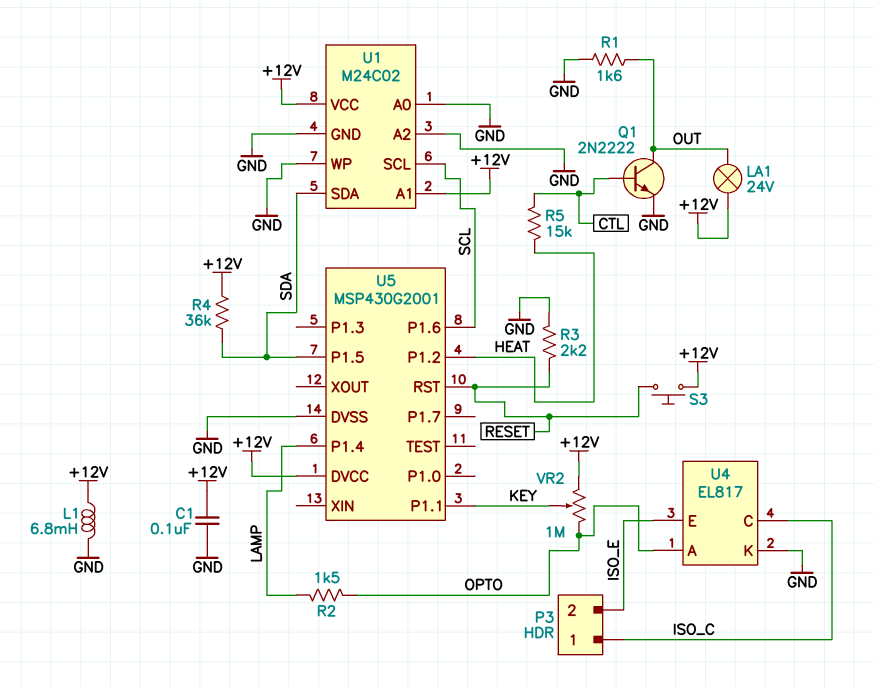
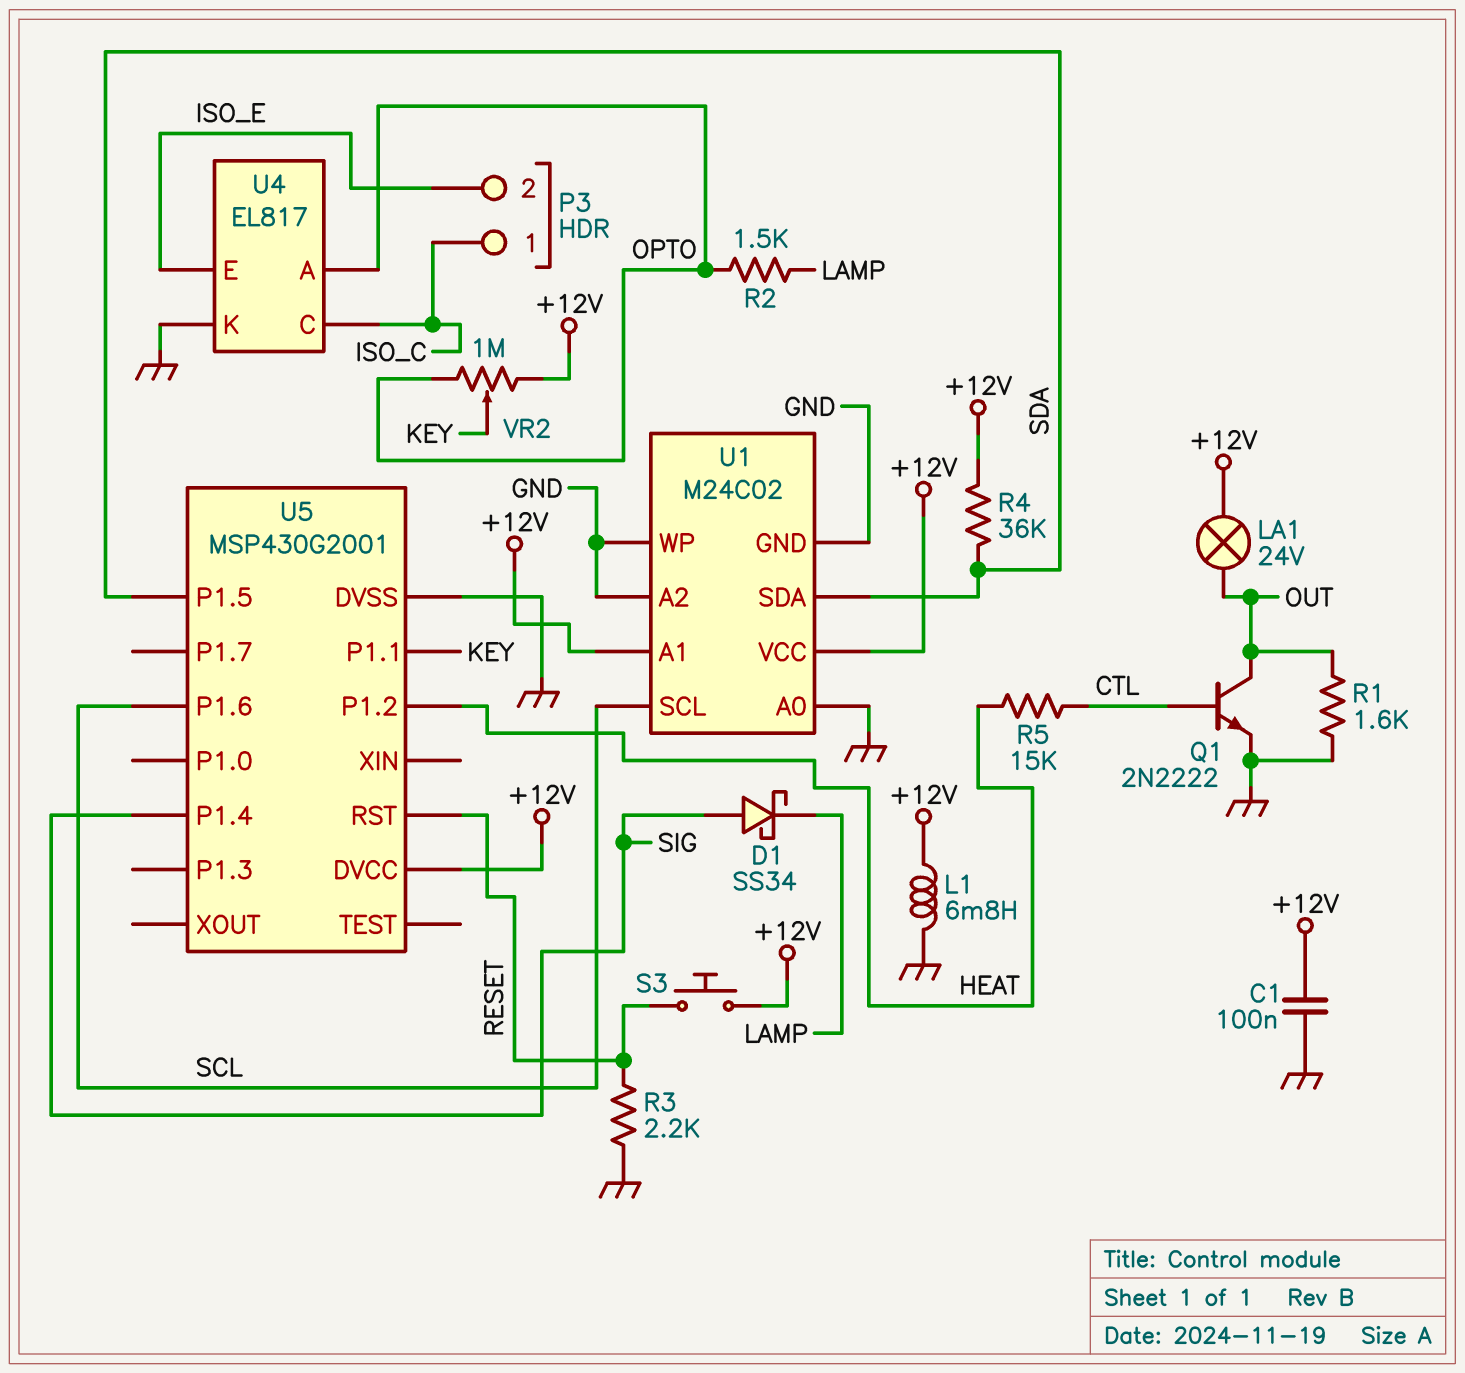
D1: none -> schottky SS34 (A SIG, K LAMP)
U5 pin P1.4: LAMP -> SIG

